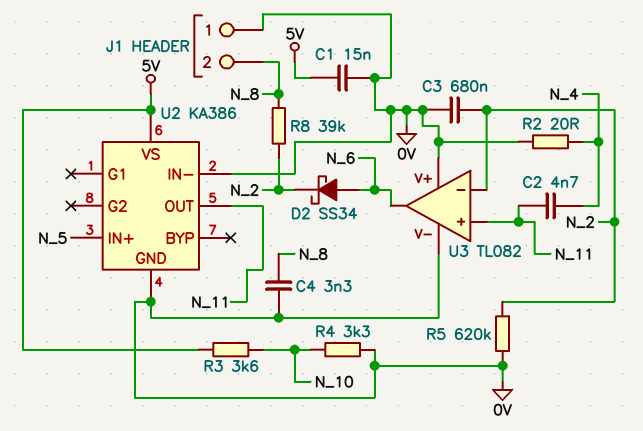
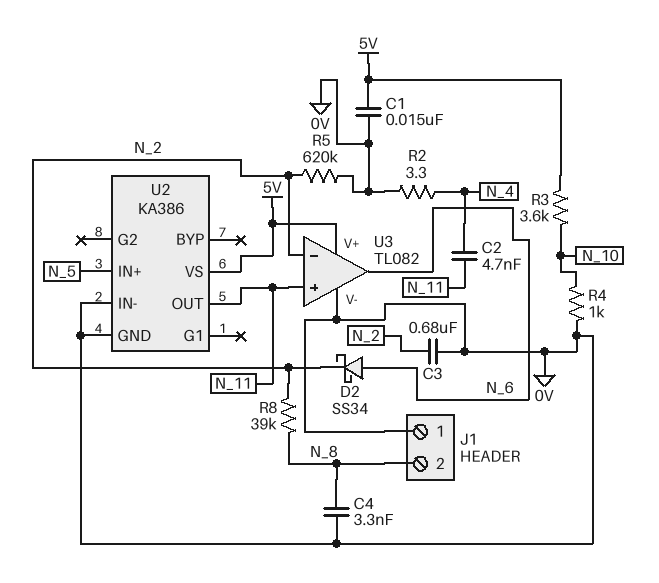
R2: 20 (0V, N_4) -> 3.3 (0V, N_4)
R4: 3.3k (0V, N_10) -> 1k (0V, N_10)
U3 pin V+: 0V -> 5V

